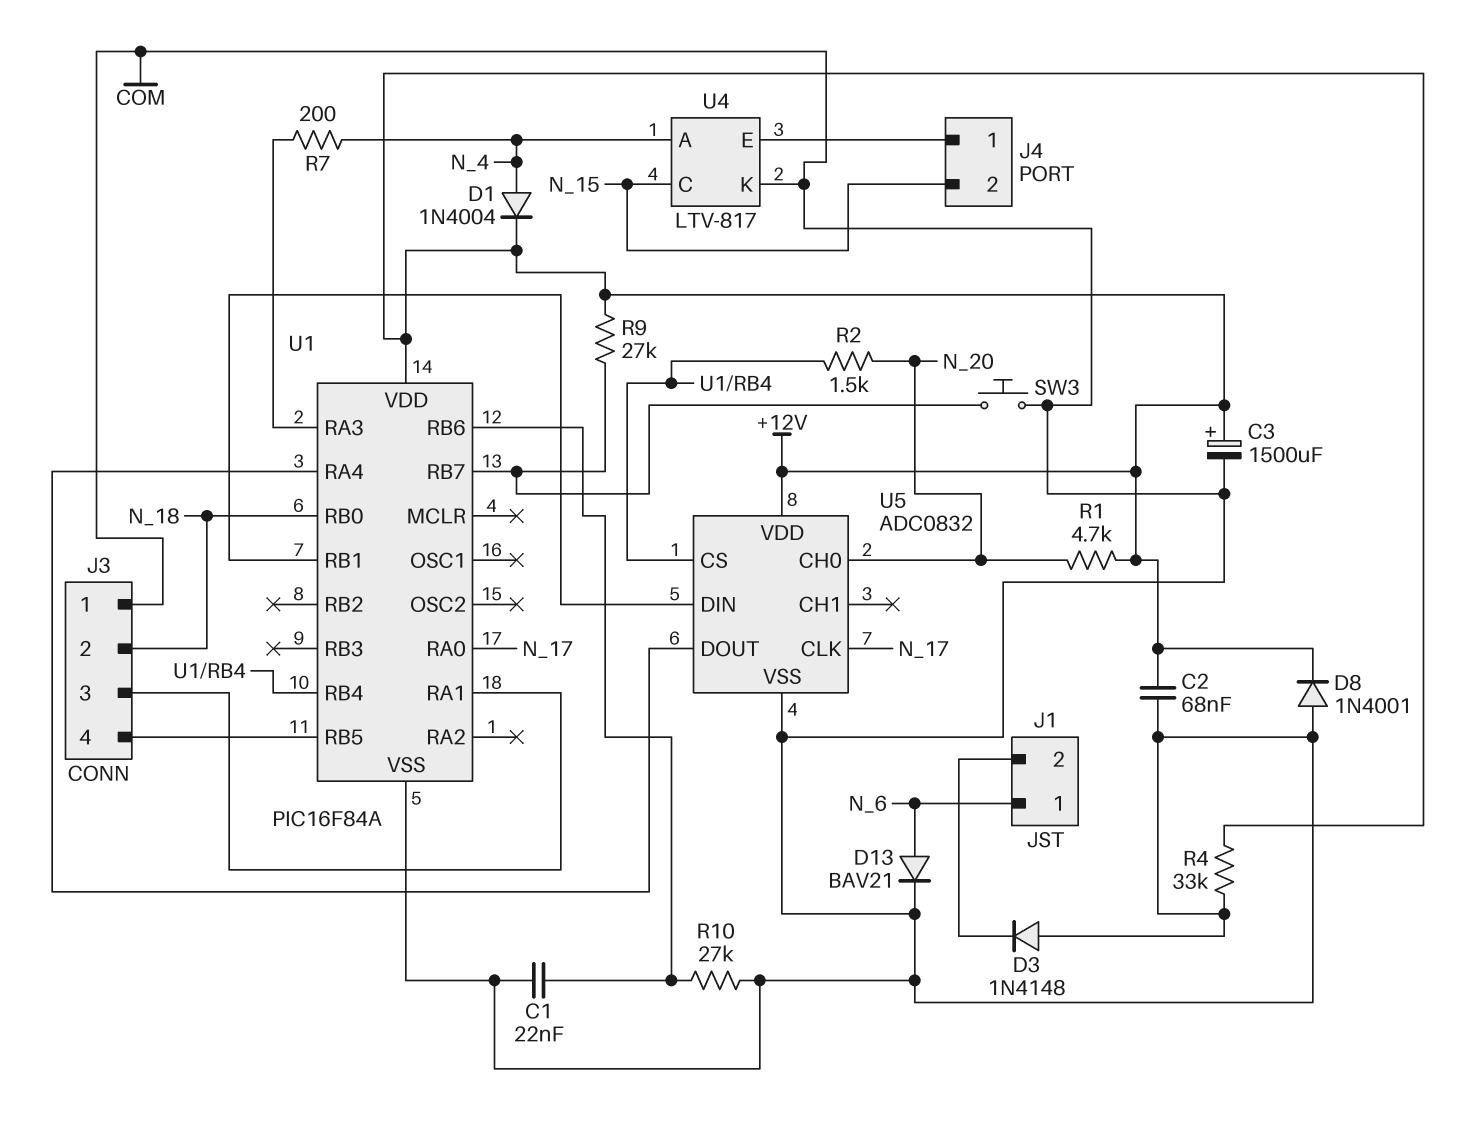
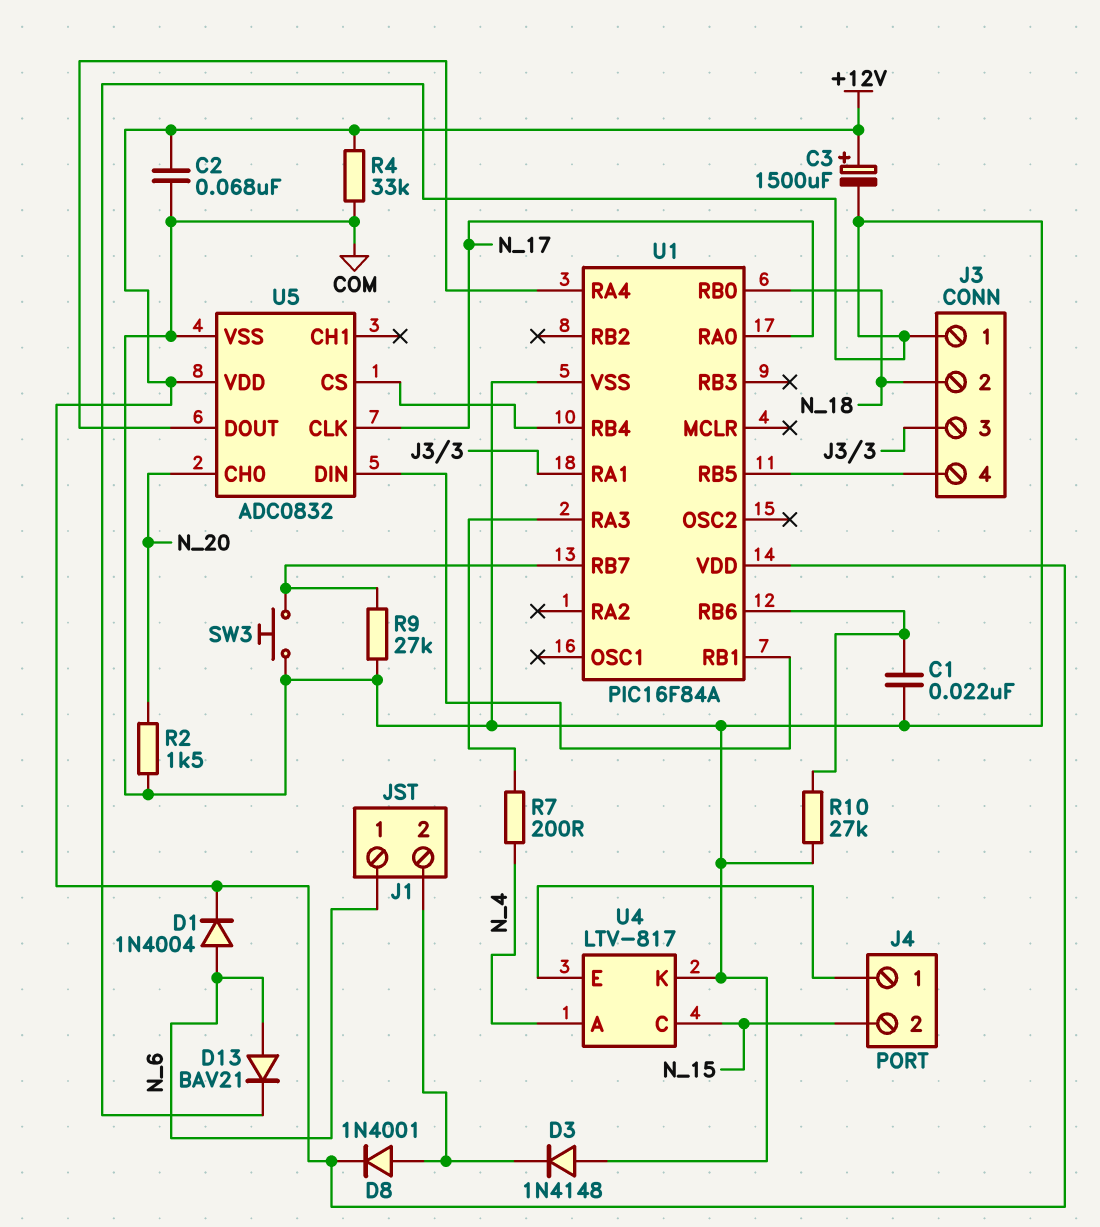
D1: diode 1N4004 (A N_4, K +12V) -> diode 1N4004 (A N_6, K +12V)
D8: diode 1N4001 (A COM, K +12V) -> diode 1N4001 (A J1/2, K +12V)
R1: 4.7k (+12V, N_20) -> none
R2: 1.5k (N_20, U1/RB4) -> 1.5k (COM, N_20)
R9: 27k (+12V, U1/RB7) -> 27k (COM, U1/RB7)

